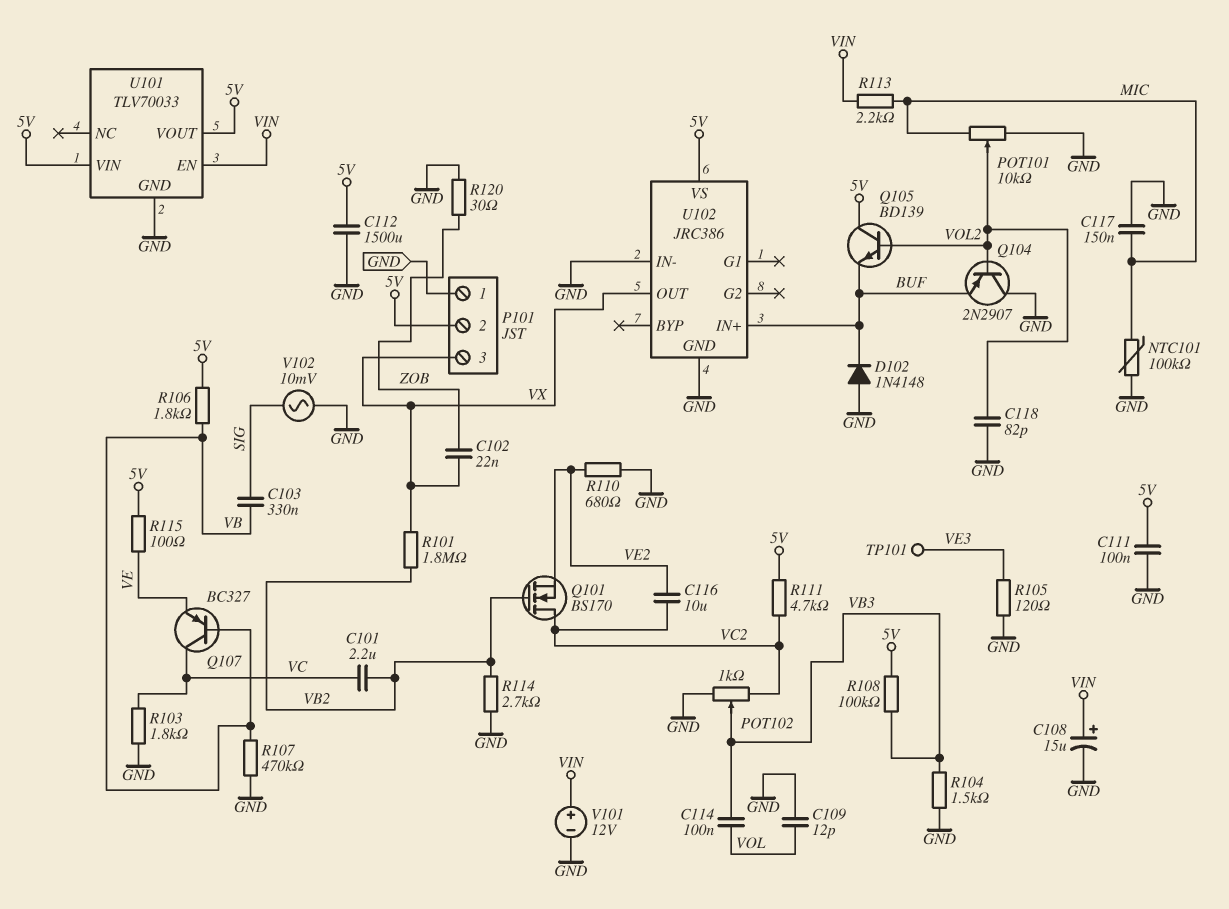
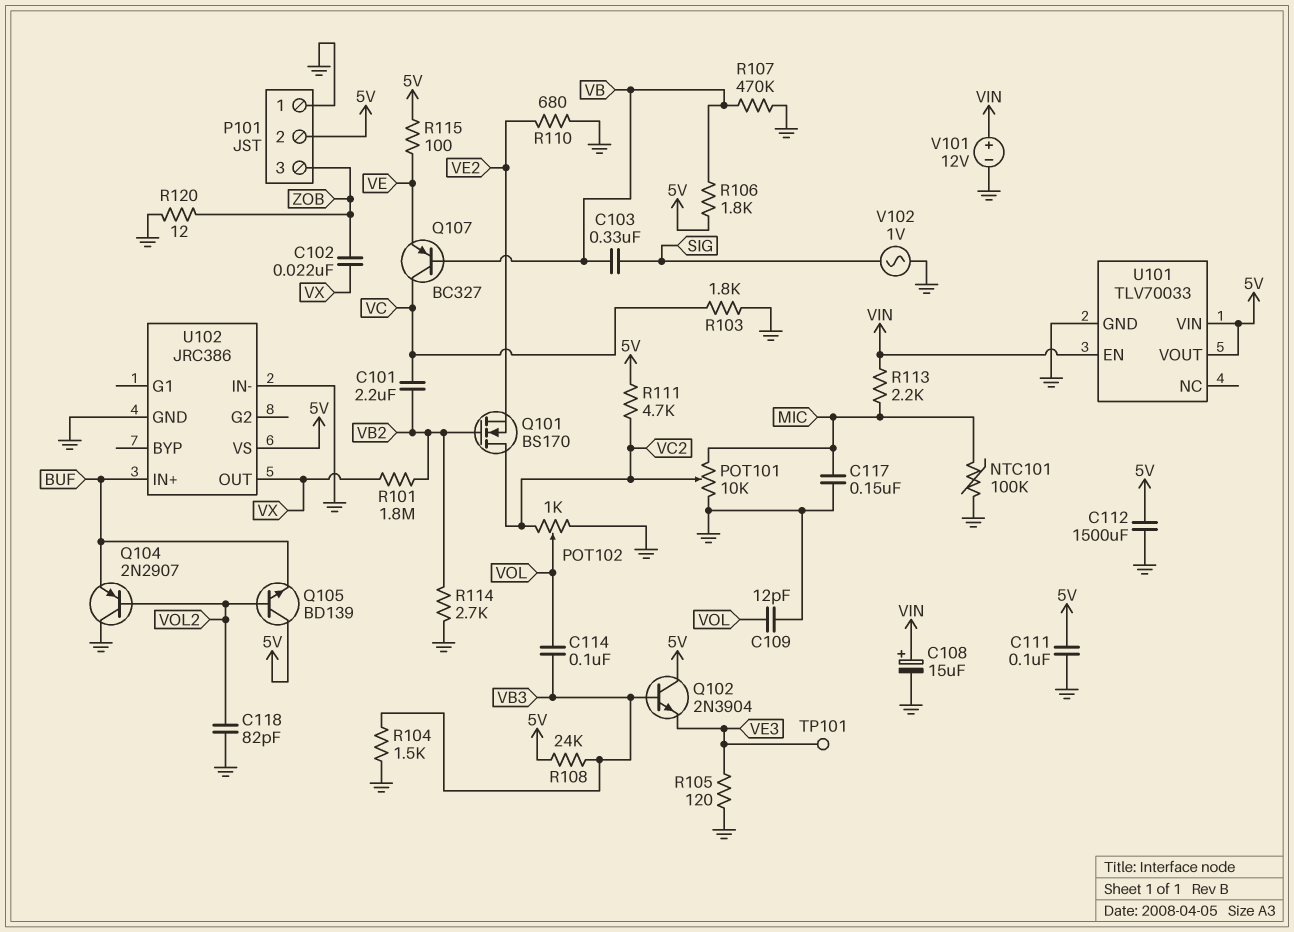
C116: 10uF (VC2, VE2) -> none
D102: diode 1N4148 (A GND, K BUF) -> none
P101 pin 3: VX -> ZOB
POT101: 10k (GND, MIC, wiper VOL2) -> 10k (GND, MIC, wiper VC2)
POT102: 1k (GND, VC2, wiper VB3) -> 1k (GND, VC2, wiper VOL)
Q102: none -> NPN 2N3904 (B VB3, C 5V, E VE3)
R108: 100k (5V, VB3) -> 24k (5V, VB3)
R120: 30 (GND, ZOB) -> 12 (GND, ZOB)
V102: AC 10mV (GND, SIG) -> AC 1V (GND, SIG)

